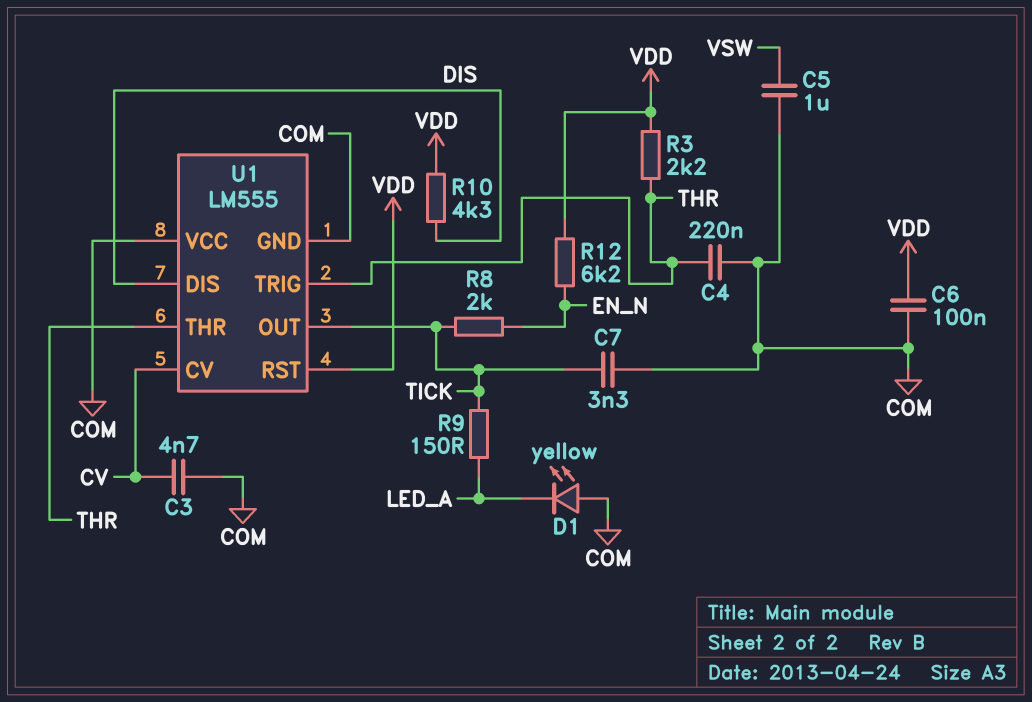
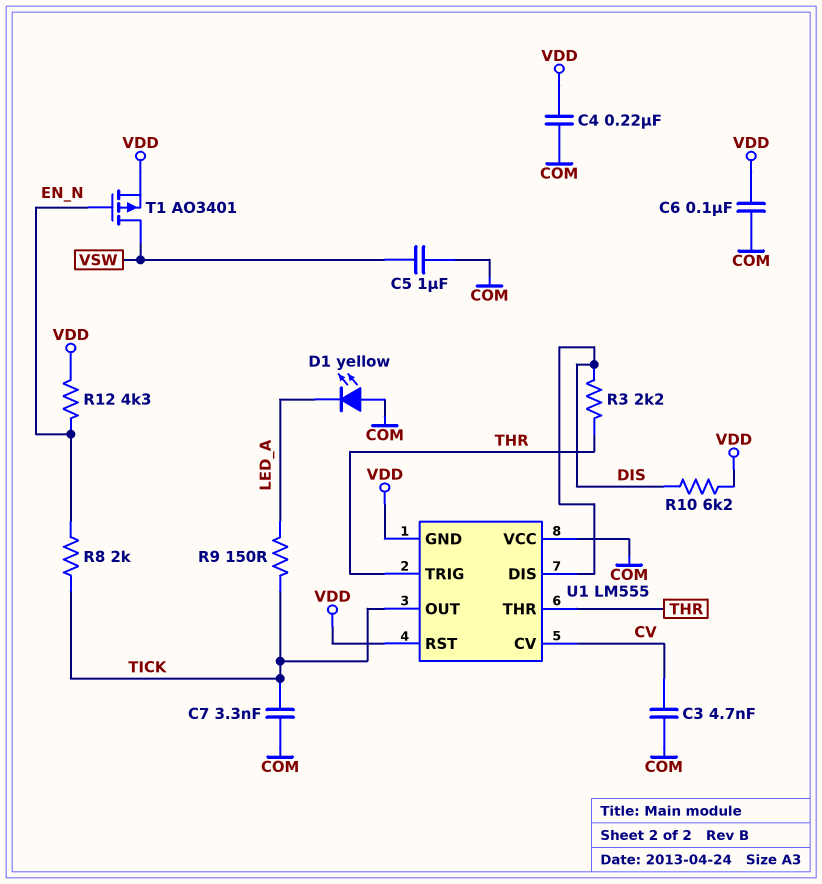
C4: 220nF (COM, THR) -> 220nF (COM, VDD)
R3: 2.2k (THR, VDD) -> 2.2k (DIS, THR)
R10: 4.3k (DIS, VDD) -> 6.2k (DIS, VDD)
R12: 6.2k (EN_N, VDD) -> 4.3k (EN_N, VDD)
T1: none -> PMOS AO3401 (G EN_N, D VSW, S VDD)
U1 pin GND: COM -> VDD

